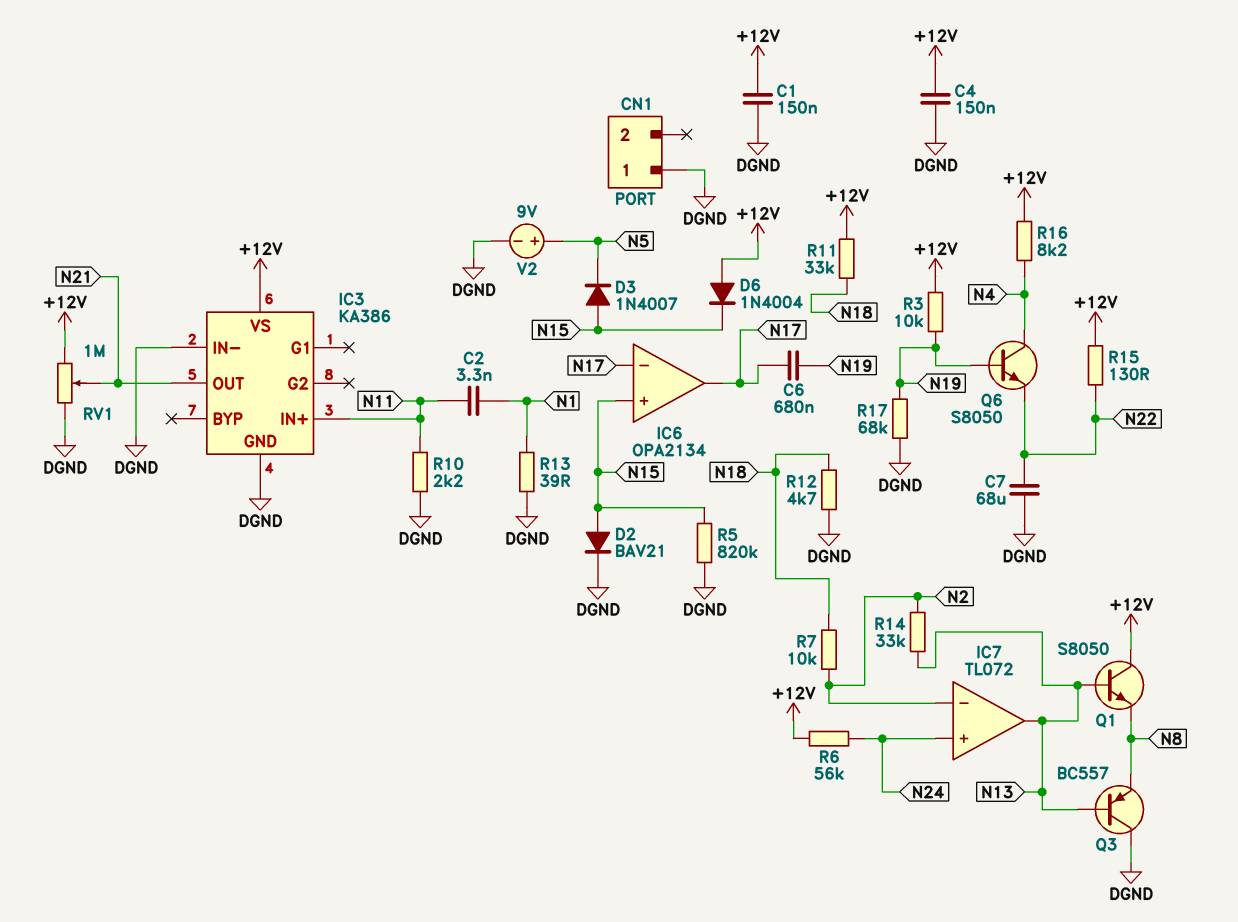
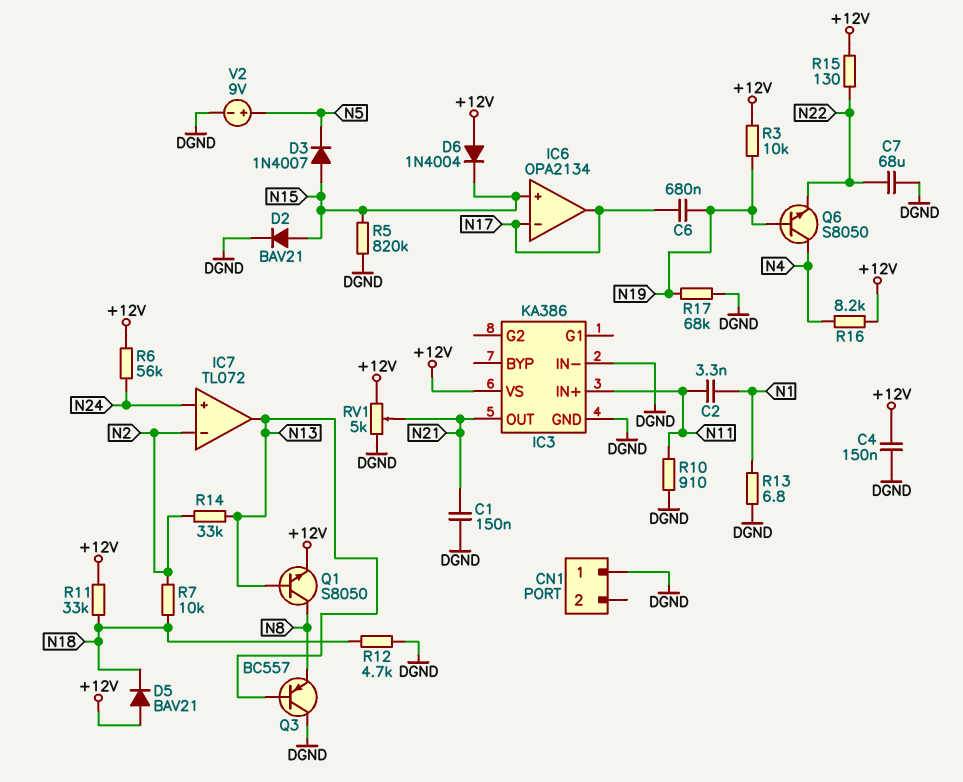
C1: 150nF (+12V, DGND) -> 150nF (DGND, N21)
D5: none -> diode BAV21 (A +12V, K N18)
Q1: NPN S8050 (B N13, C +12V, E N8) -> NPN S8050 (B N13, C N8, E +12V)
R10: 2.2k (DGND, N11) -> 910 (DGND, N11)
R13: 39 (DGND, N1) -> 6.8 (DGND, N1)
RV1: 1M (+12V, DGND, wiper N21) -> 5k (+12V, DGND, wiper N21)

